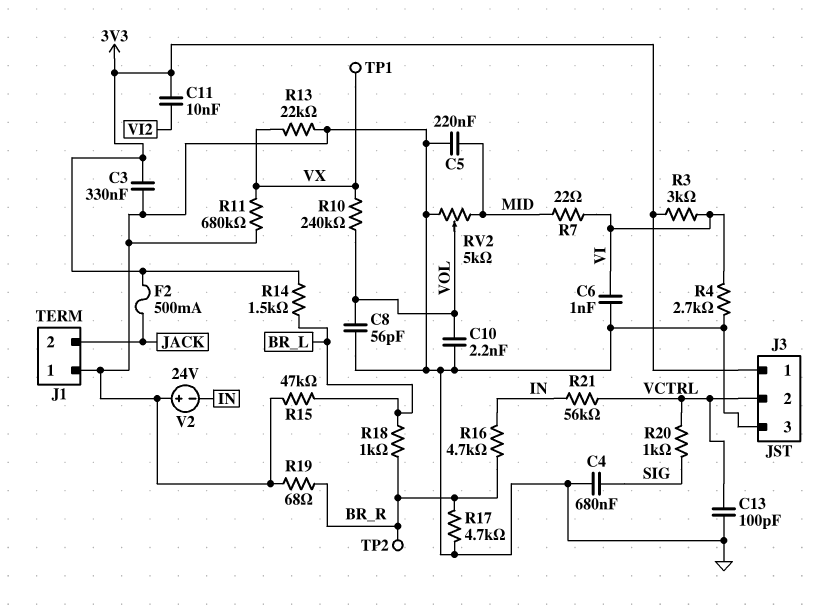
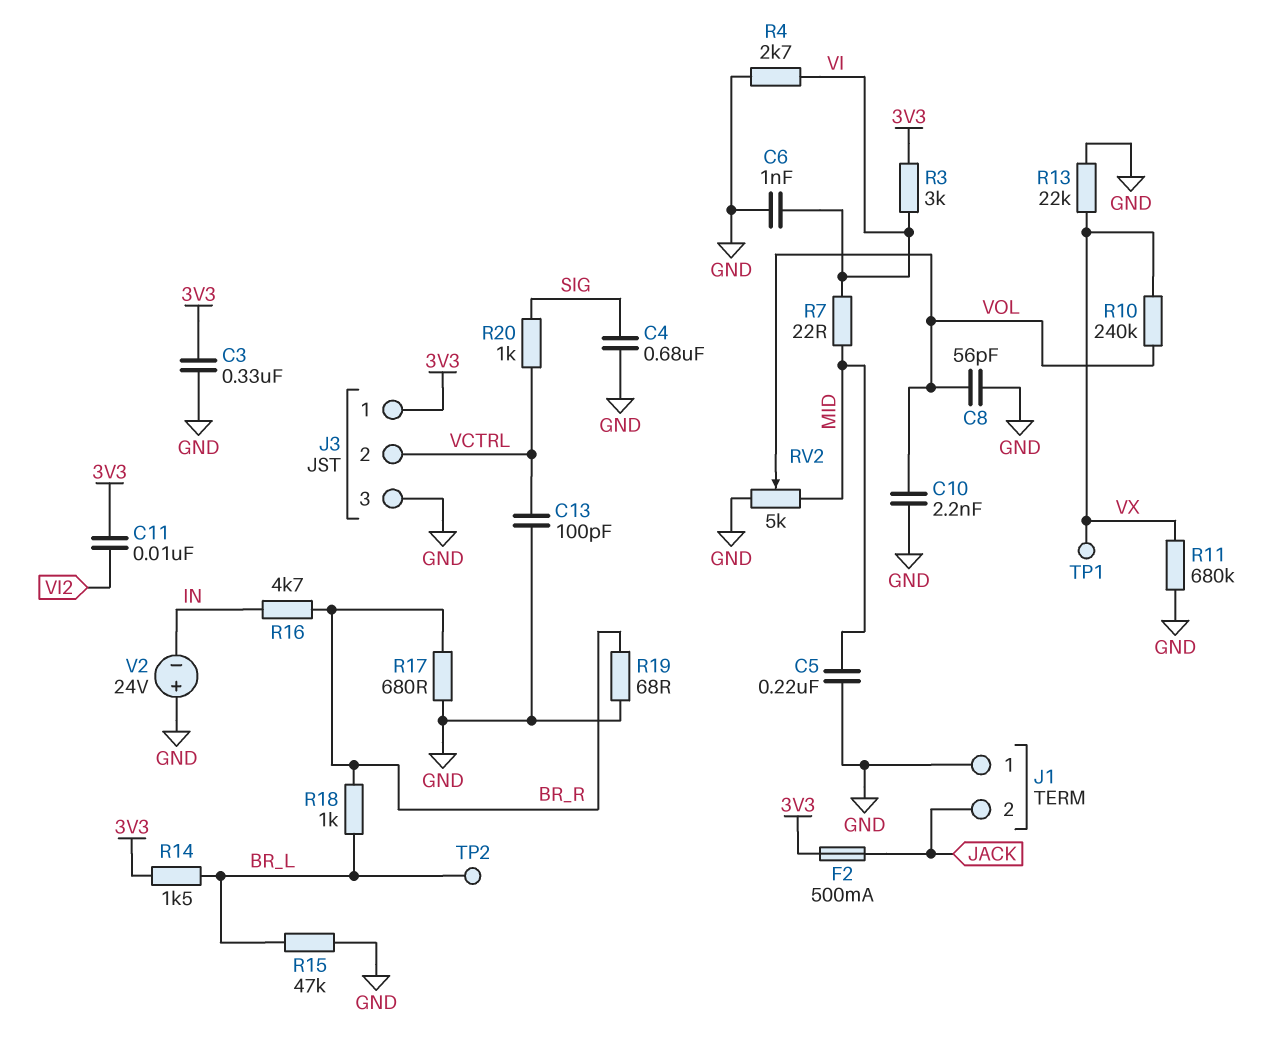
R17: 4.7k (BR_R, GND) -> 680 (BR_R, GND)
R21: 56k (IN, VCTRL) -> none
TP2: test point (BR_R) -> test point (BR_L)

